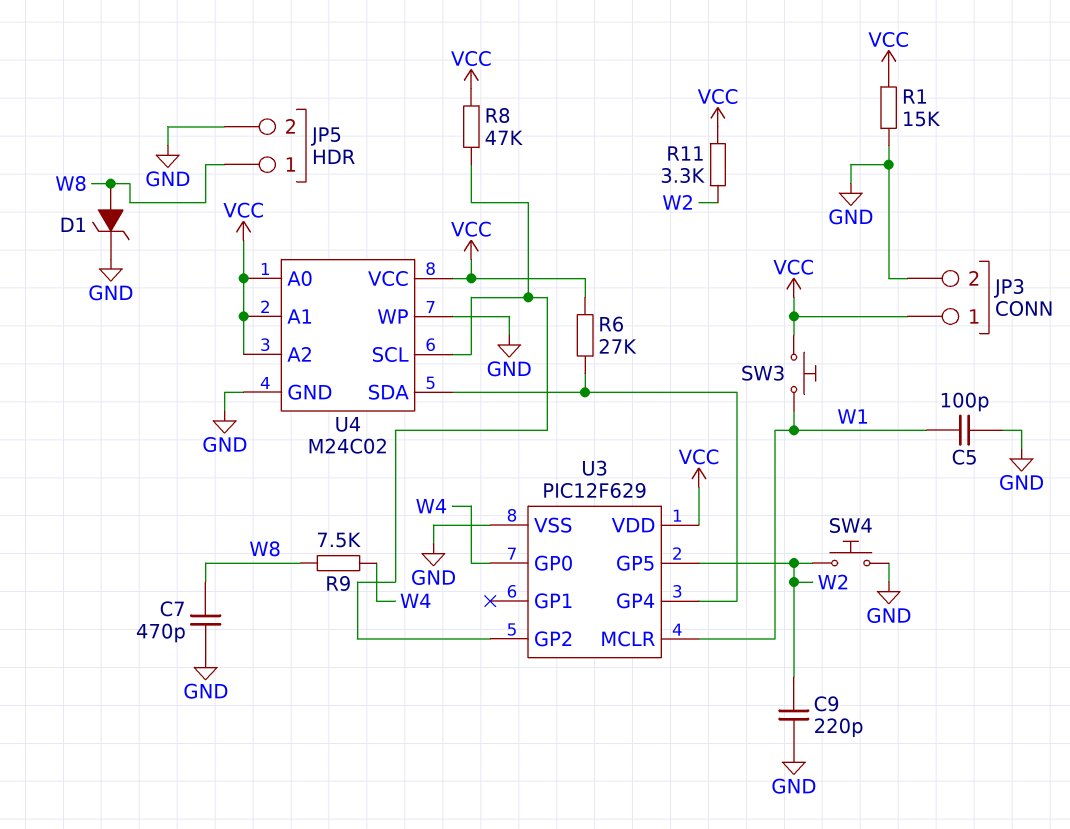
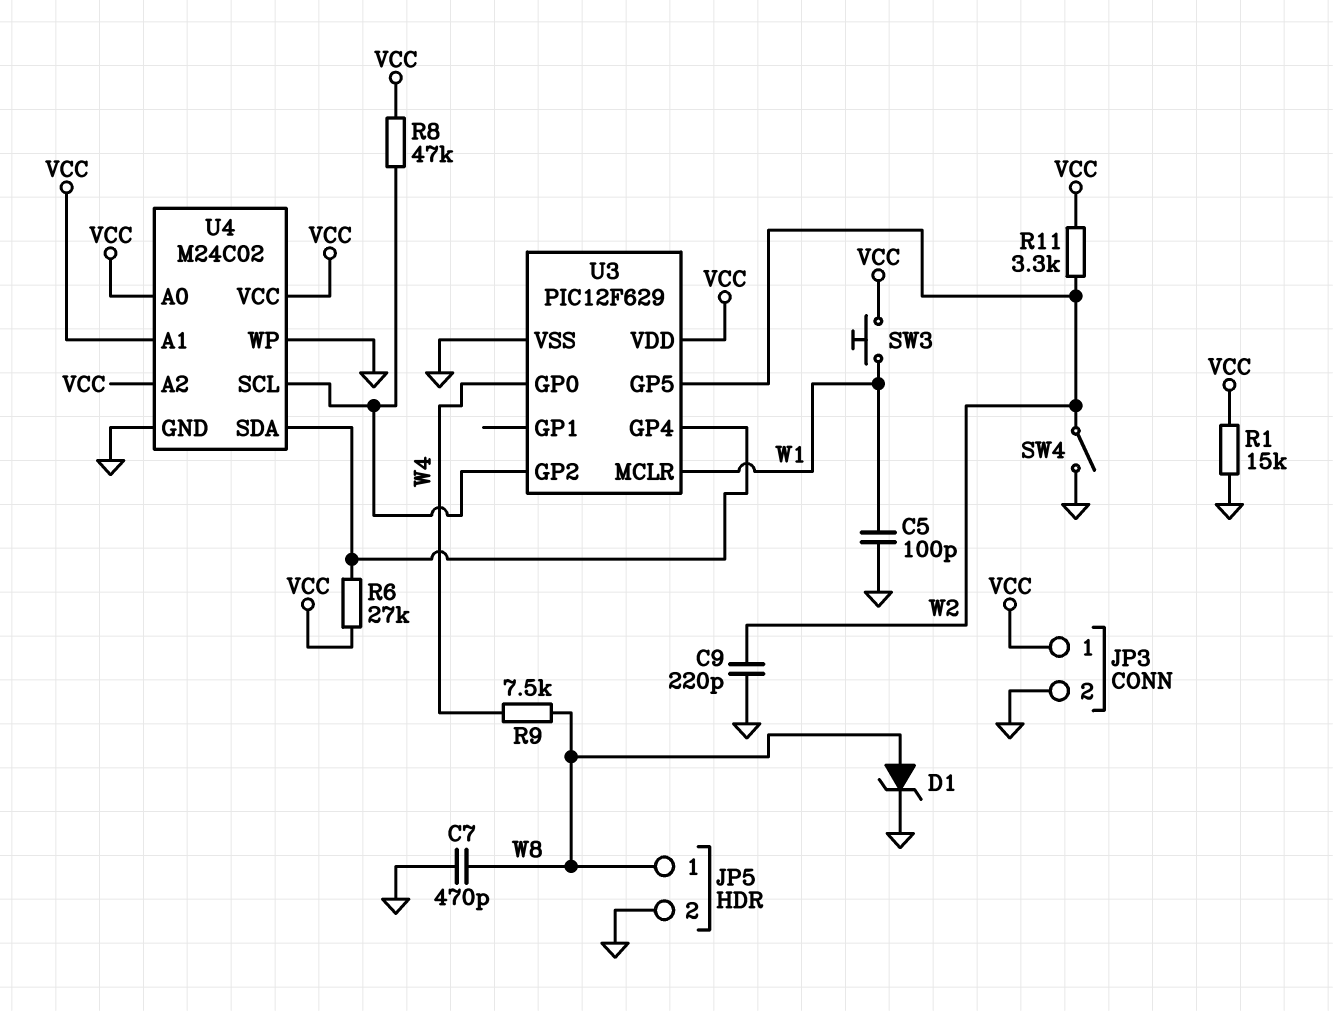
SW4: button (GND, W2) -> switch (GND, W2)

